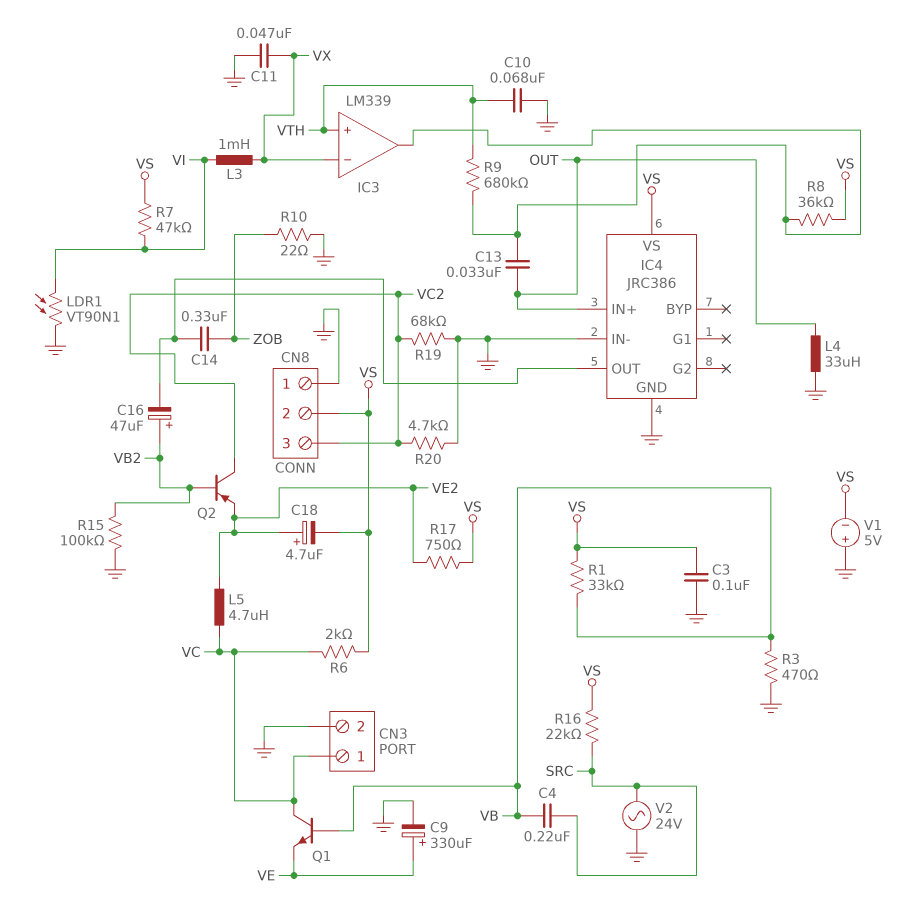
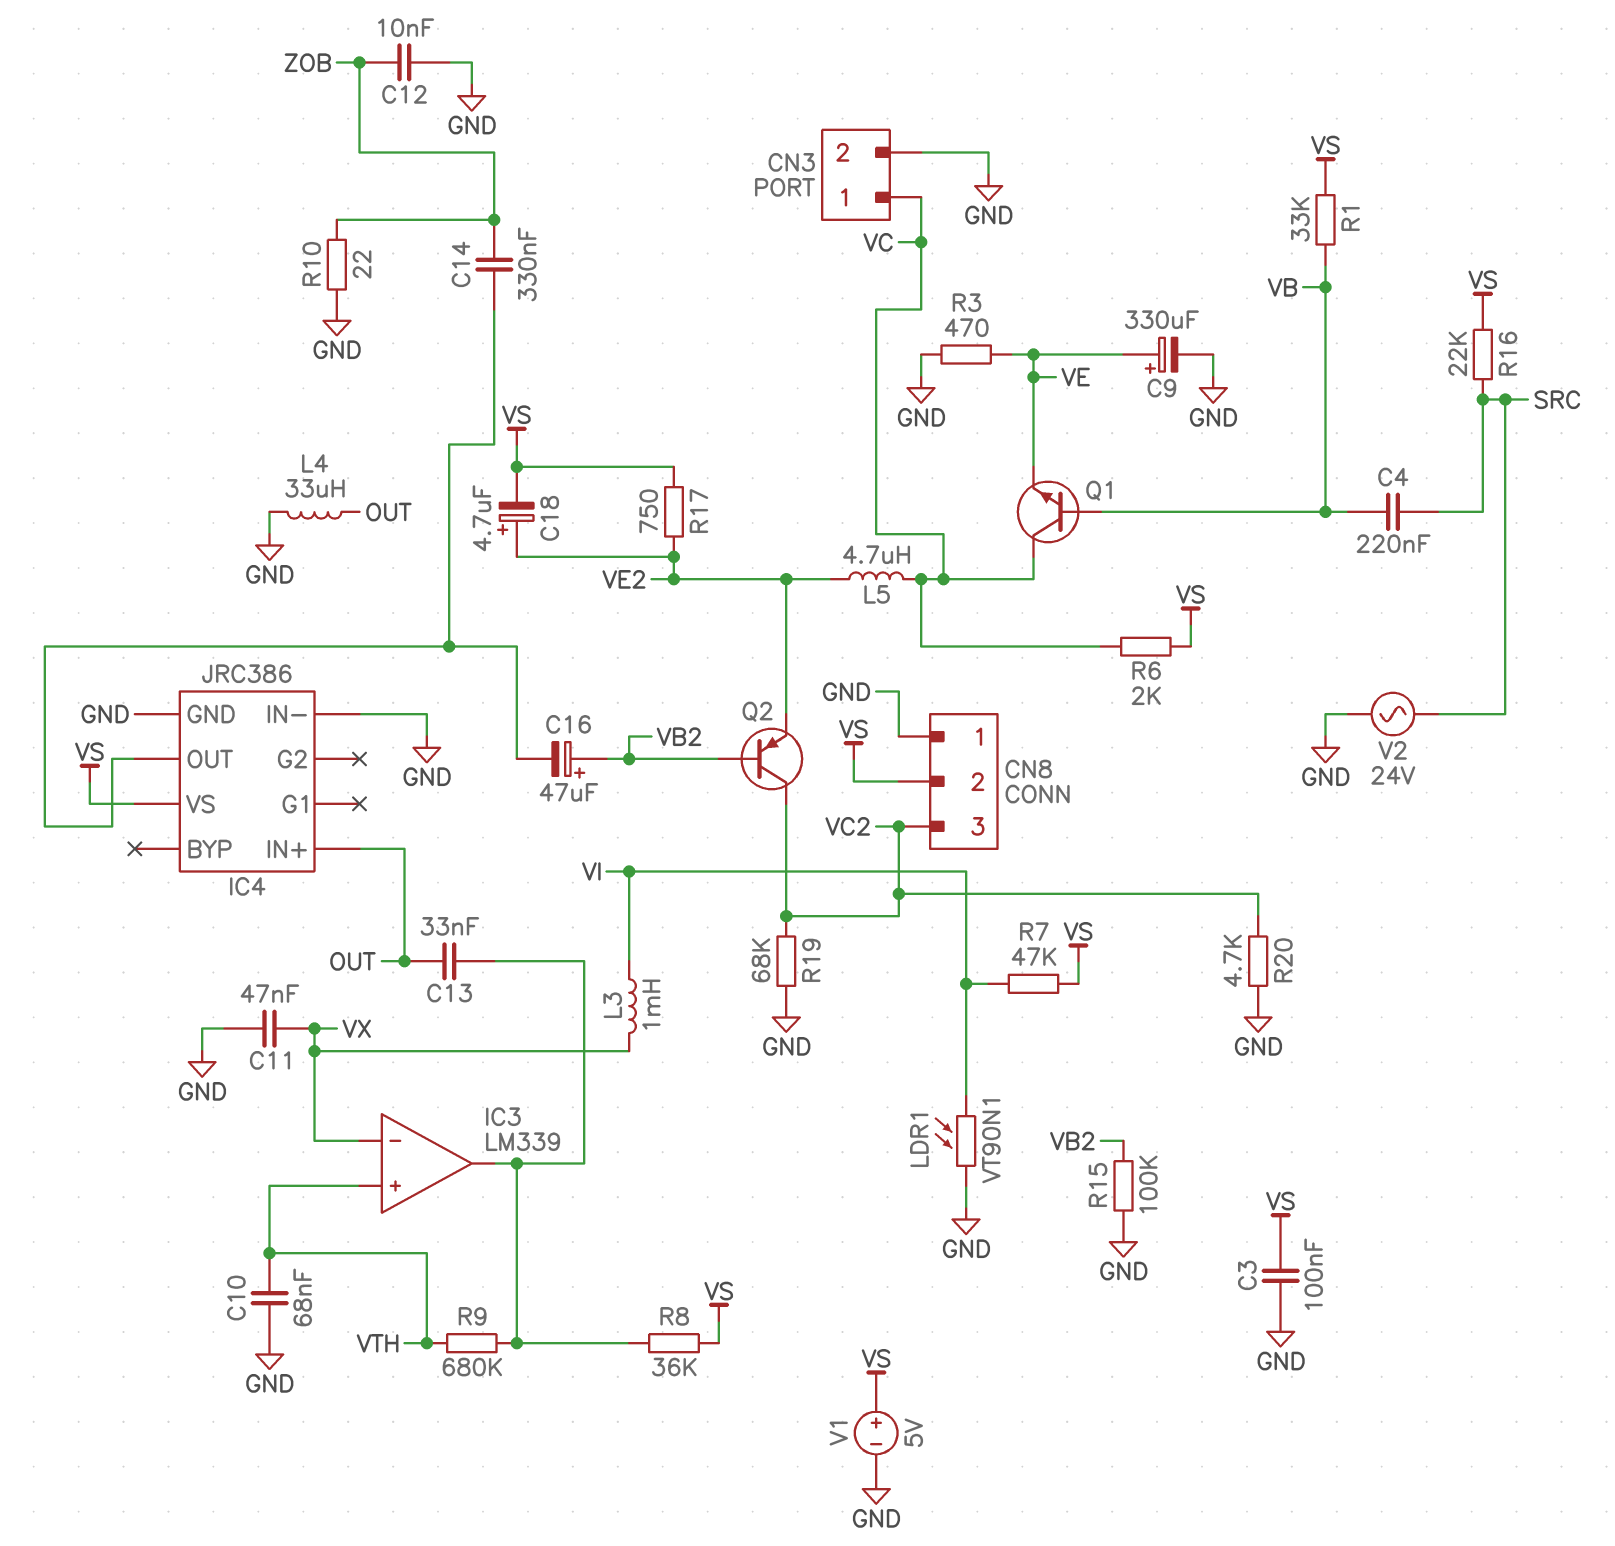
C12: none -> 10nF (GND, ZOB)
R3: 470 (GND, VB) -> 470 (GND, VE)
V1: 5V (plus GND, minus VS) -> 5V (plus VS, minus GND)

